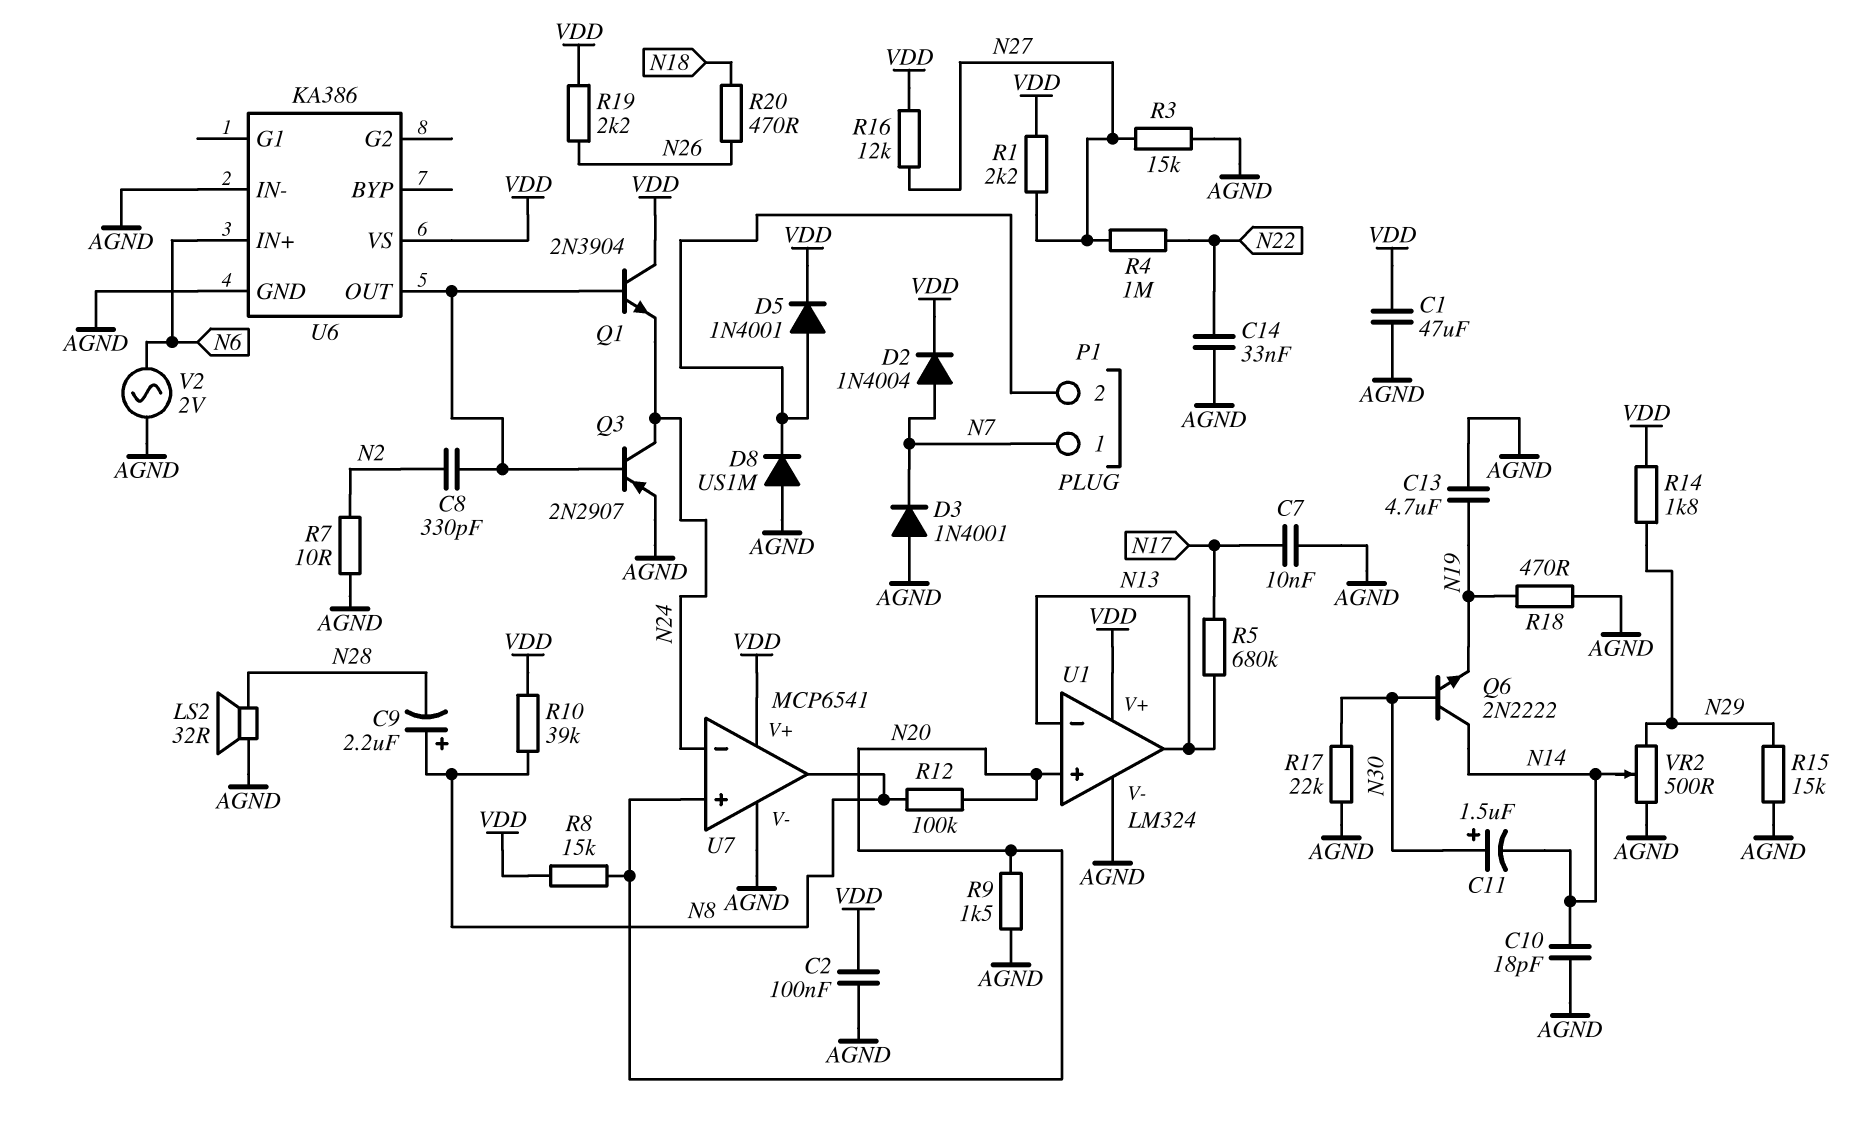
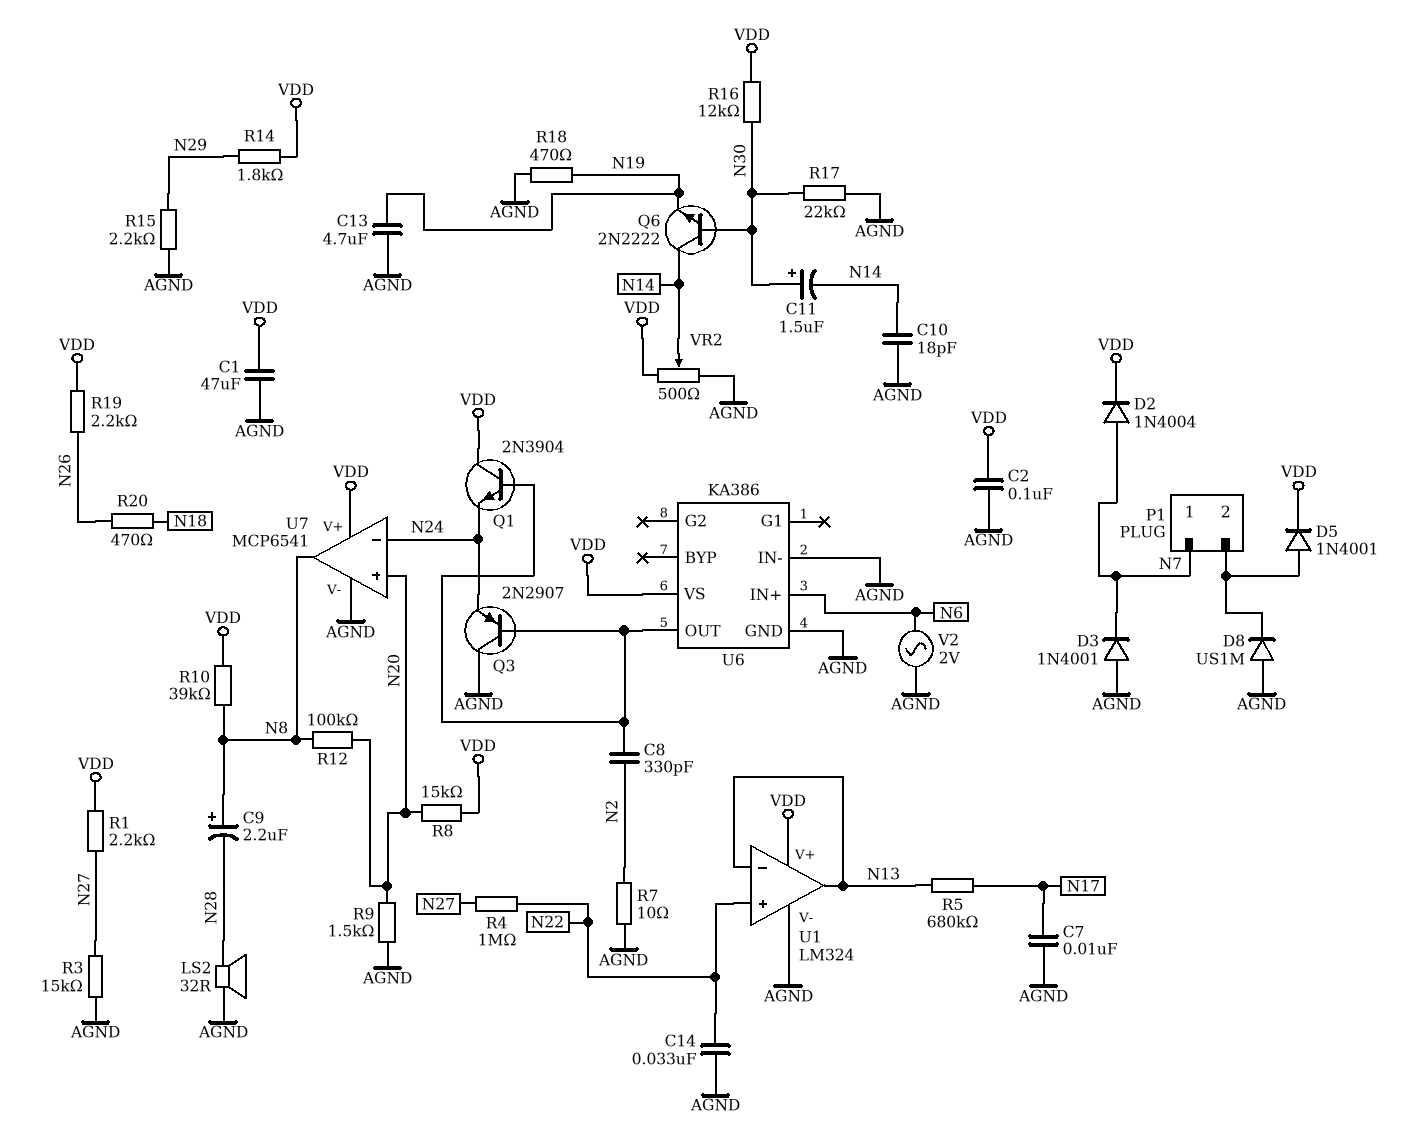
Q3: PNP 2N2907 (B U6/OUT, C N24, E AGND) -> PNP 2N2907 (B U6/OUT, C AGND, E N24)
R15: 15k (AGND, N29) -> 2.2k (AGND, N29)
R16: 12k (N27, VDD) -> 12k (N30, VDD)
U1 pin in+: N20 -> N22
VR2: 500 (AGND, N29, wiper N14) -> 500 (AGND, VDD, wiper N14)

